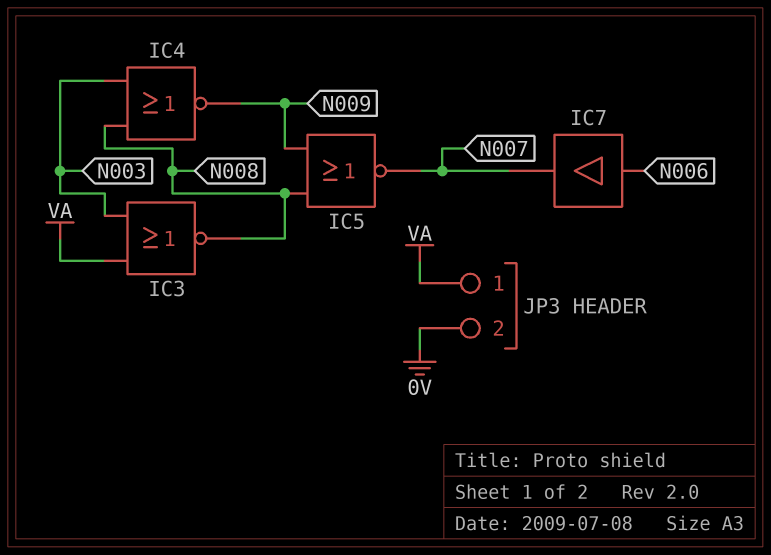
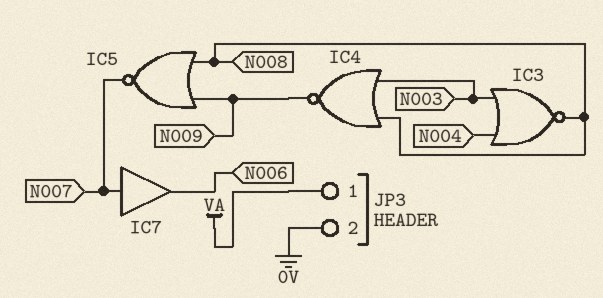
IC3: NOR (in N003, in VA, out N008) -> NOR (in N003, in N004, out N008)
IC7: buffer (in N006, out N007) -> buffer (in N007, out N006)

